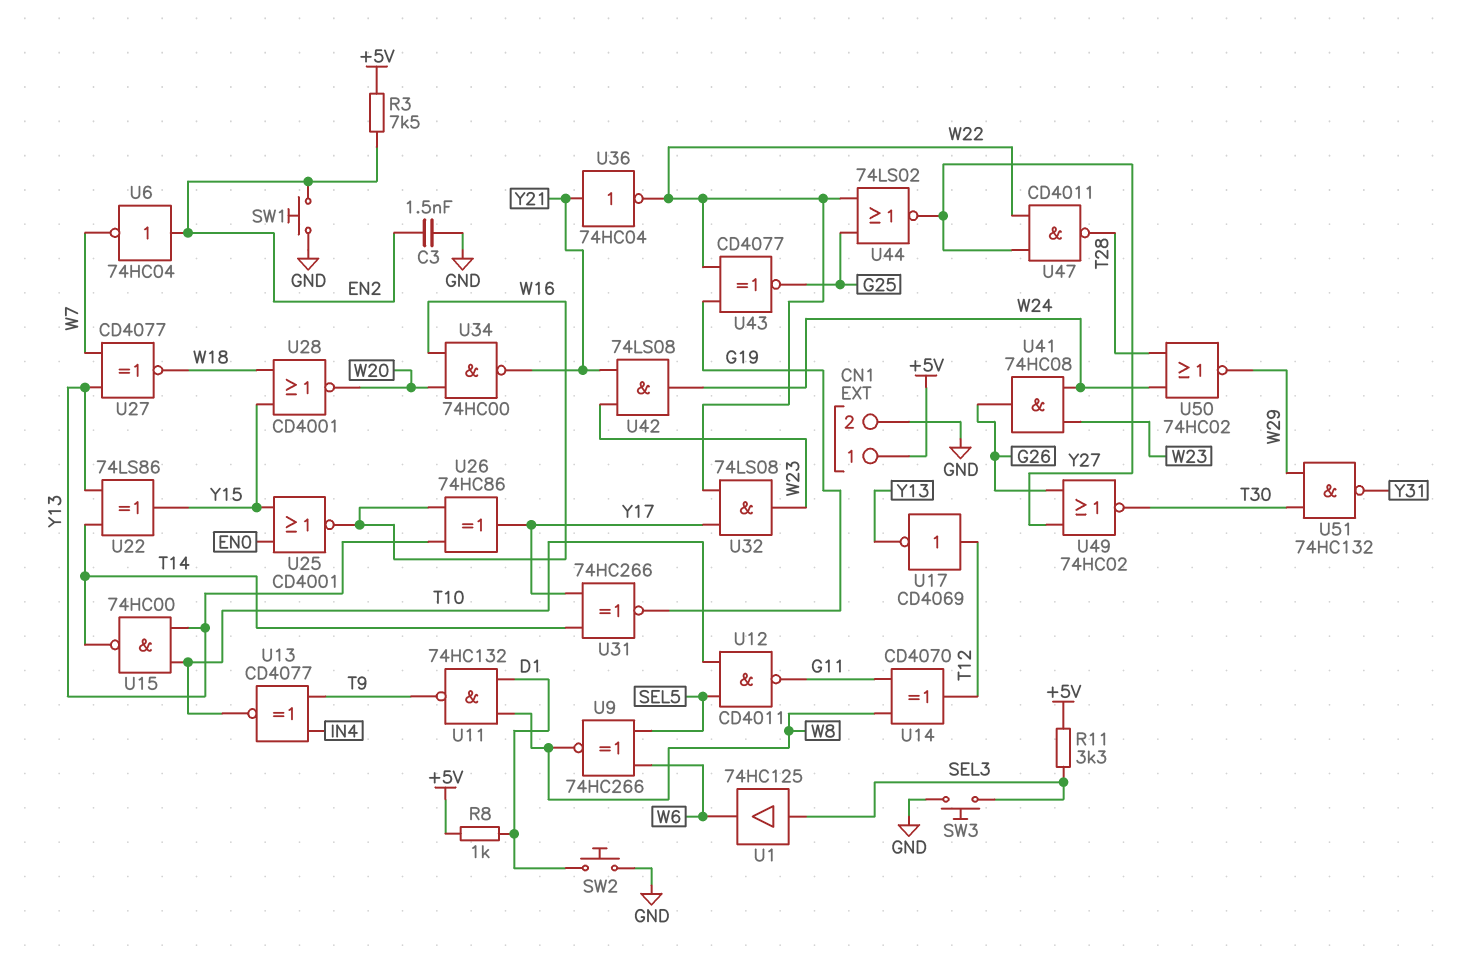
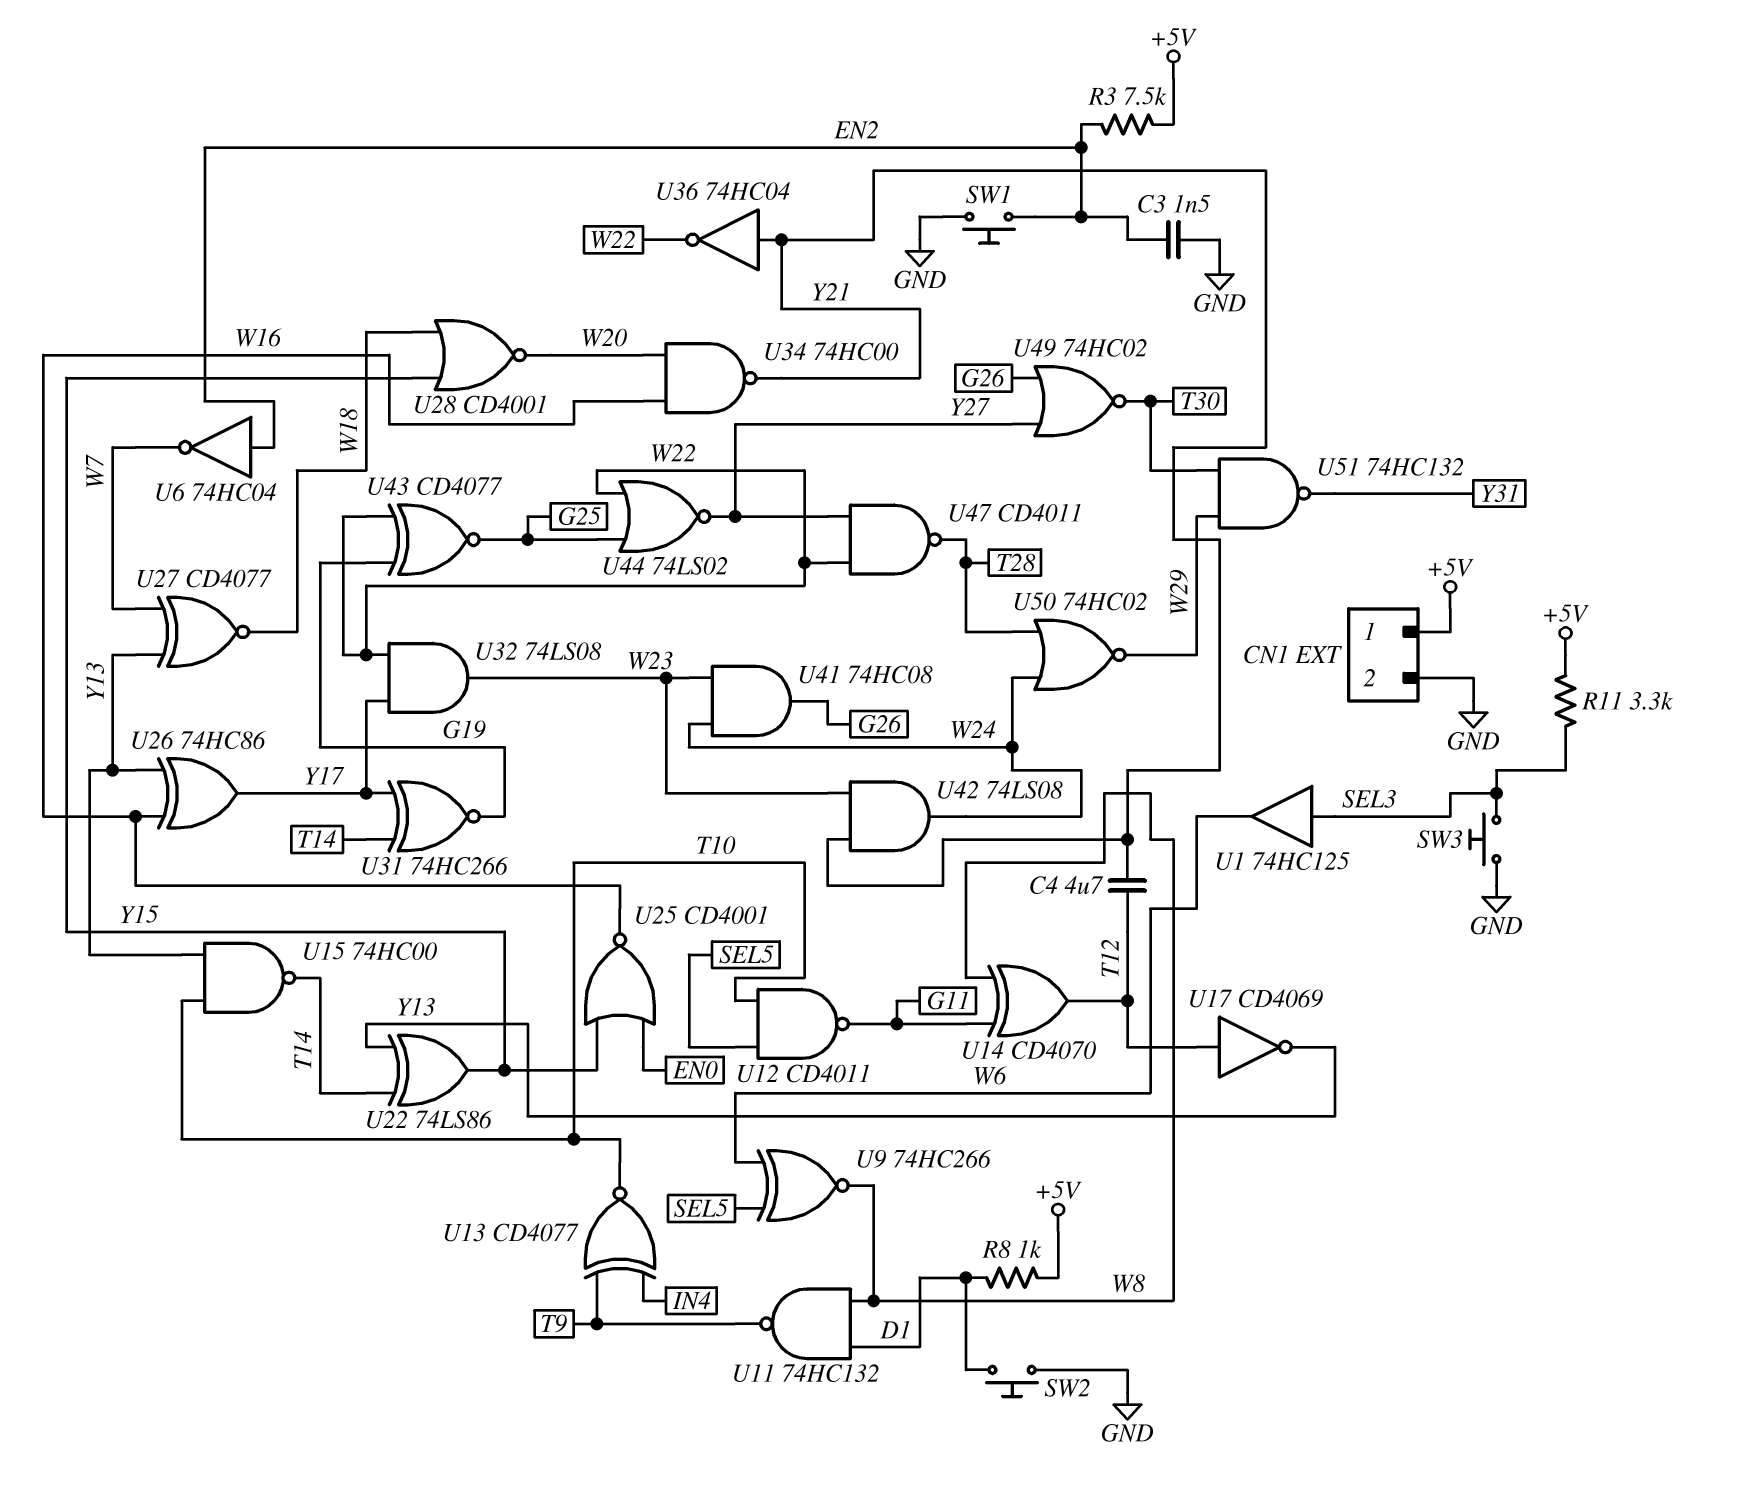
C4: none -> 4.7uF (T12, Y21)

